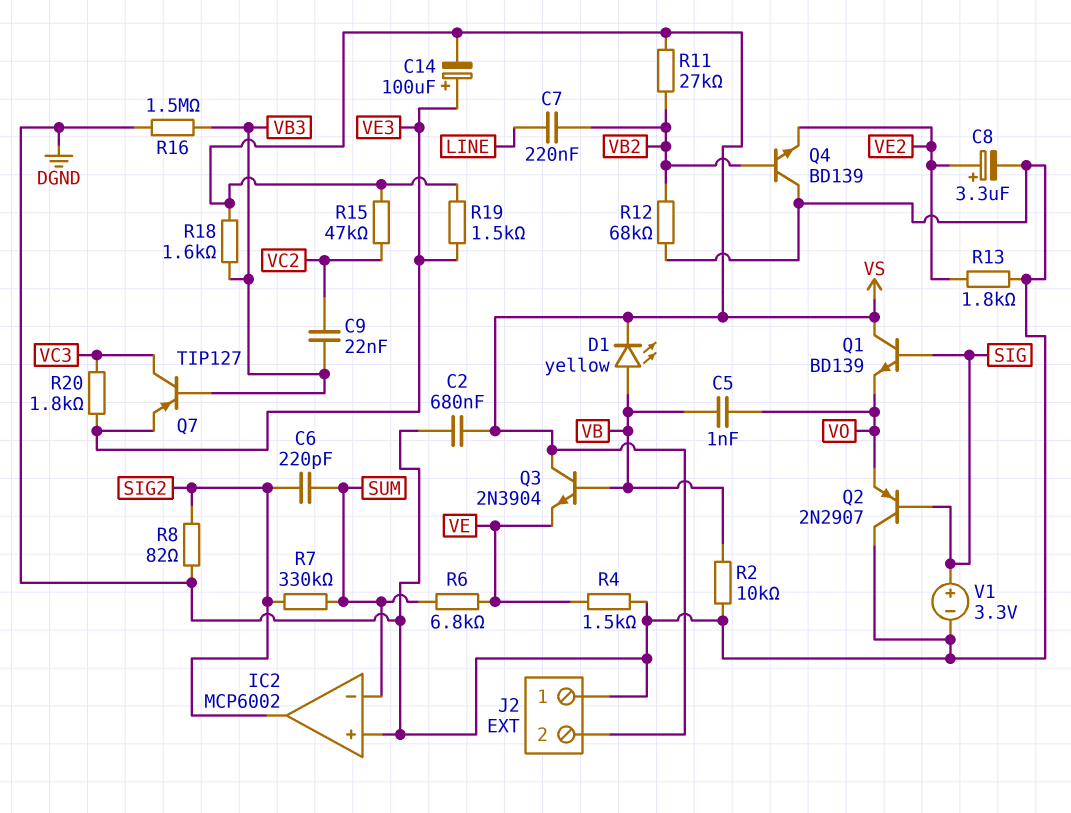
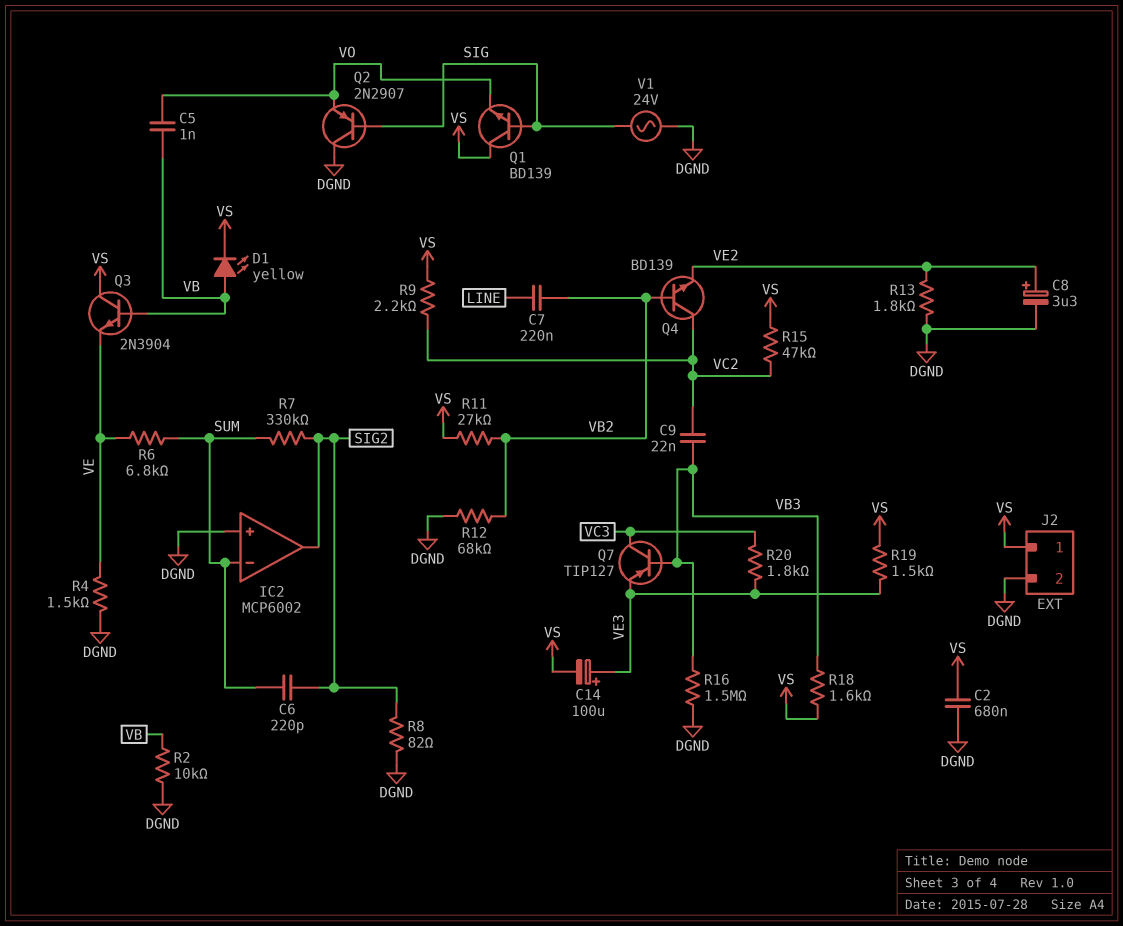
J2 pin 1: DGND -> VS
J2 pin 2: VS -> DGND
Q4: NPN BD139 (B VB2, C DGND, E VE2) -> NPN BD139 (B VB2, C VC2, E VE2)
R9: none -> 2.2k (VC2, VS)
V1: 3.3V (plus SIG, minus DGND) -> AC 24V (DGND, SIG)

